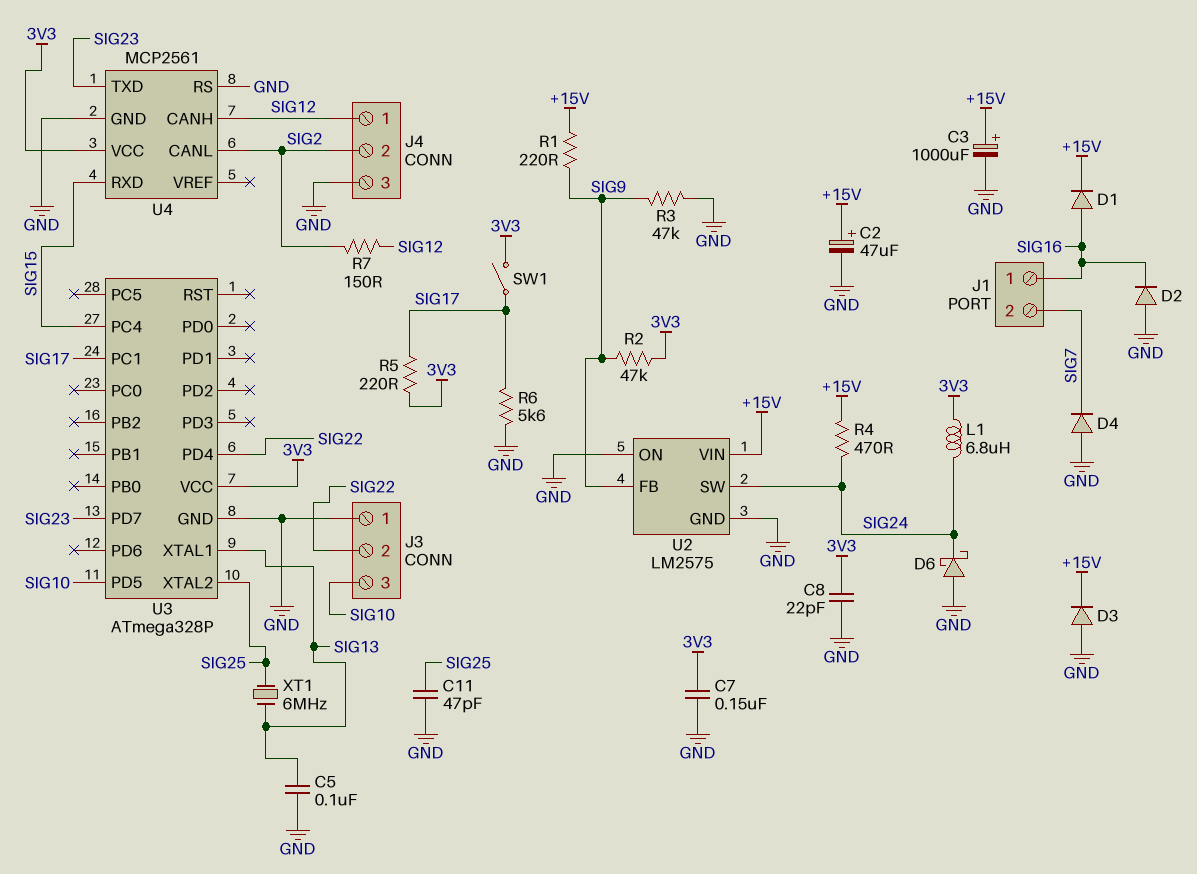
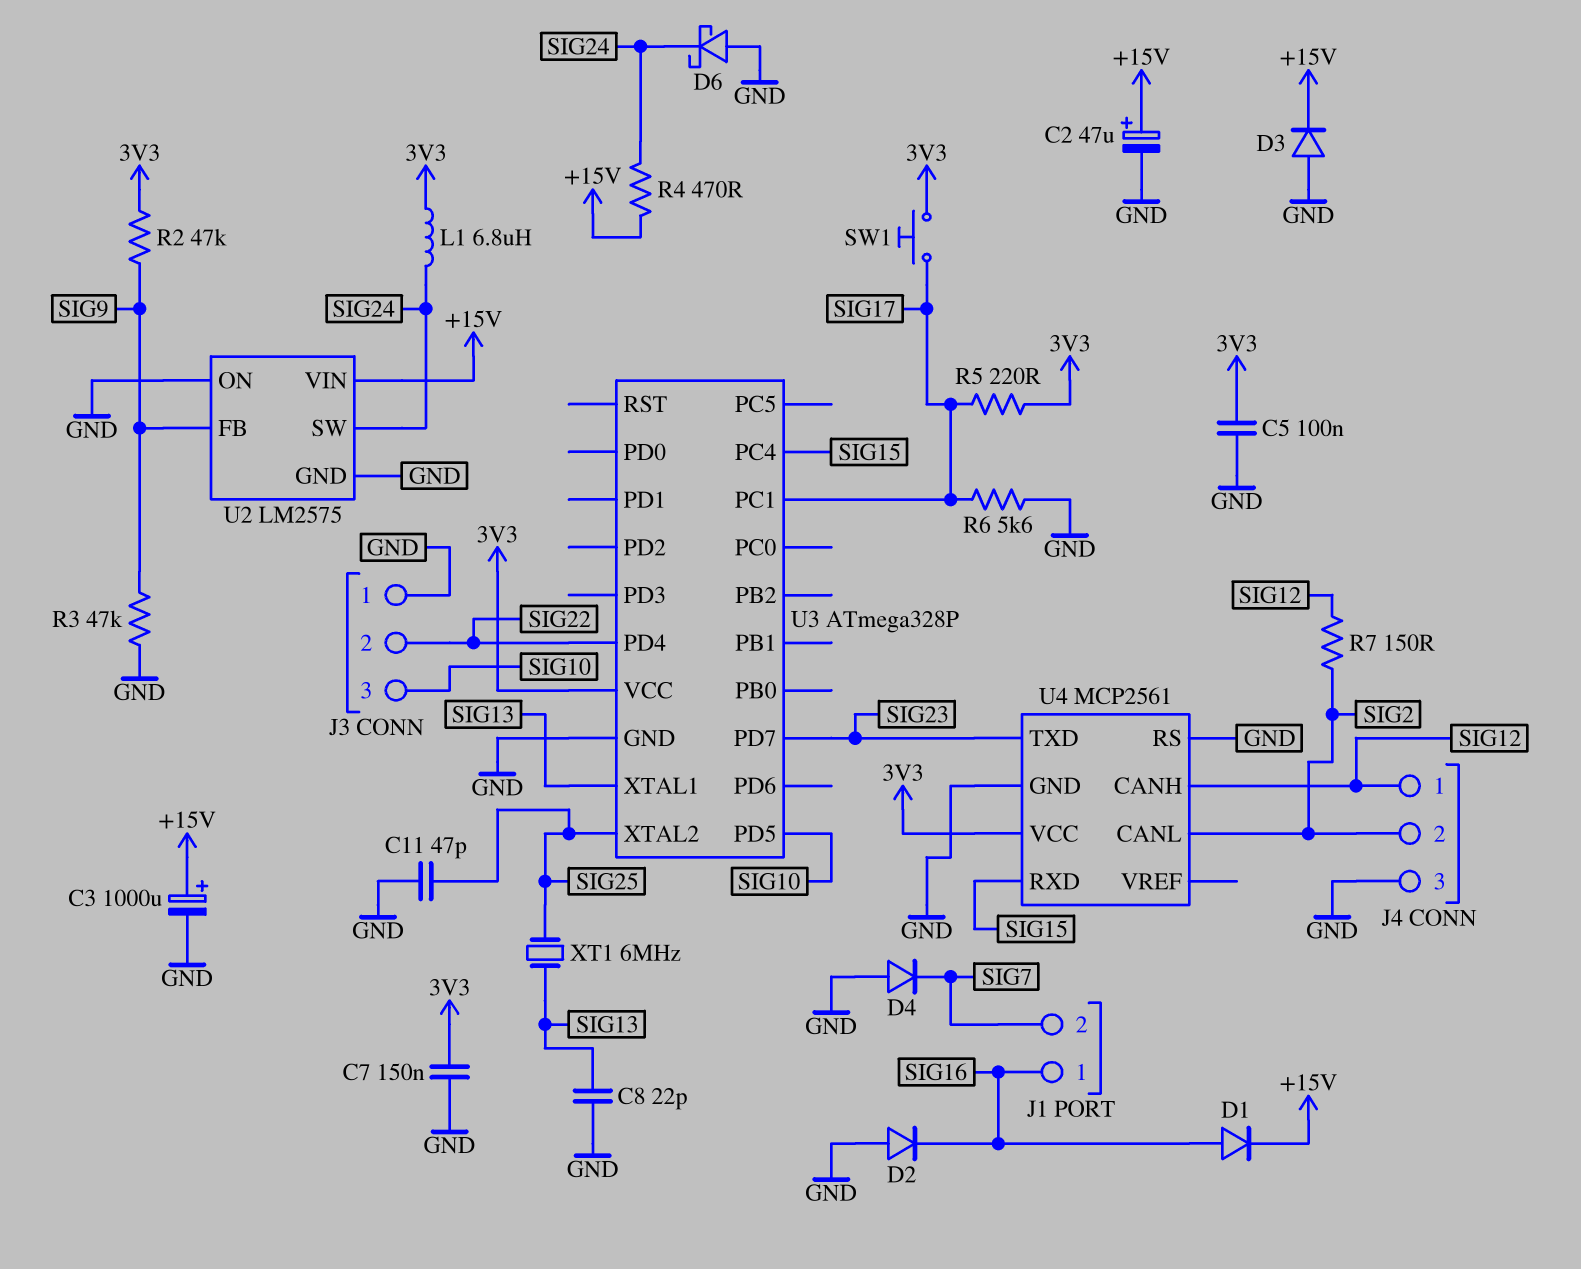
C5: 100nF (GND, SIG13) -> 100nF (3V3, GND)
C8: 22pF (3V3, GND) -> 22pF (GND, SIG13)
R1: 220 (+15V, SIG9) -> none
SW1: switch (3V3, SIG17) -> button (3V3, SIG17)

